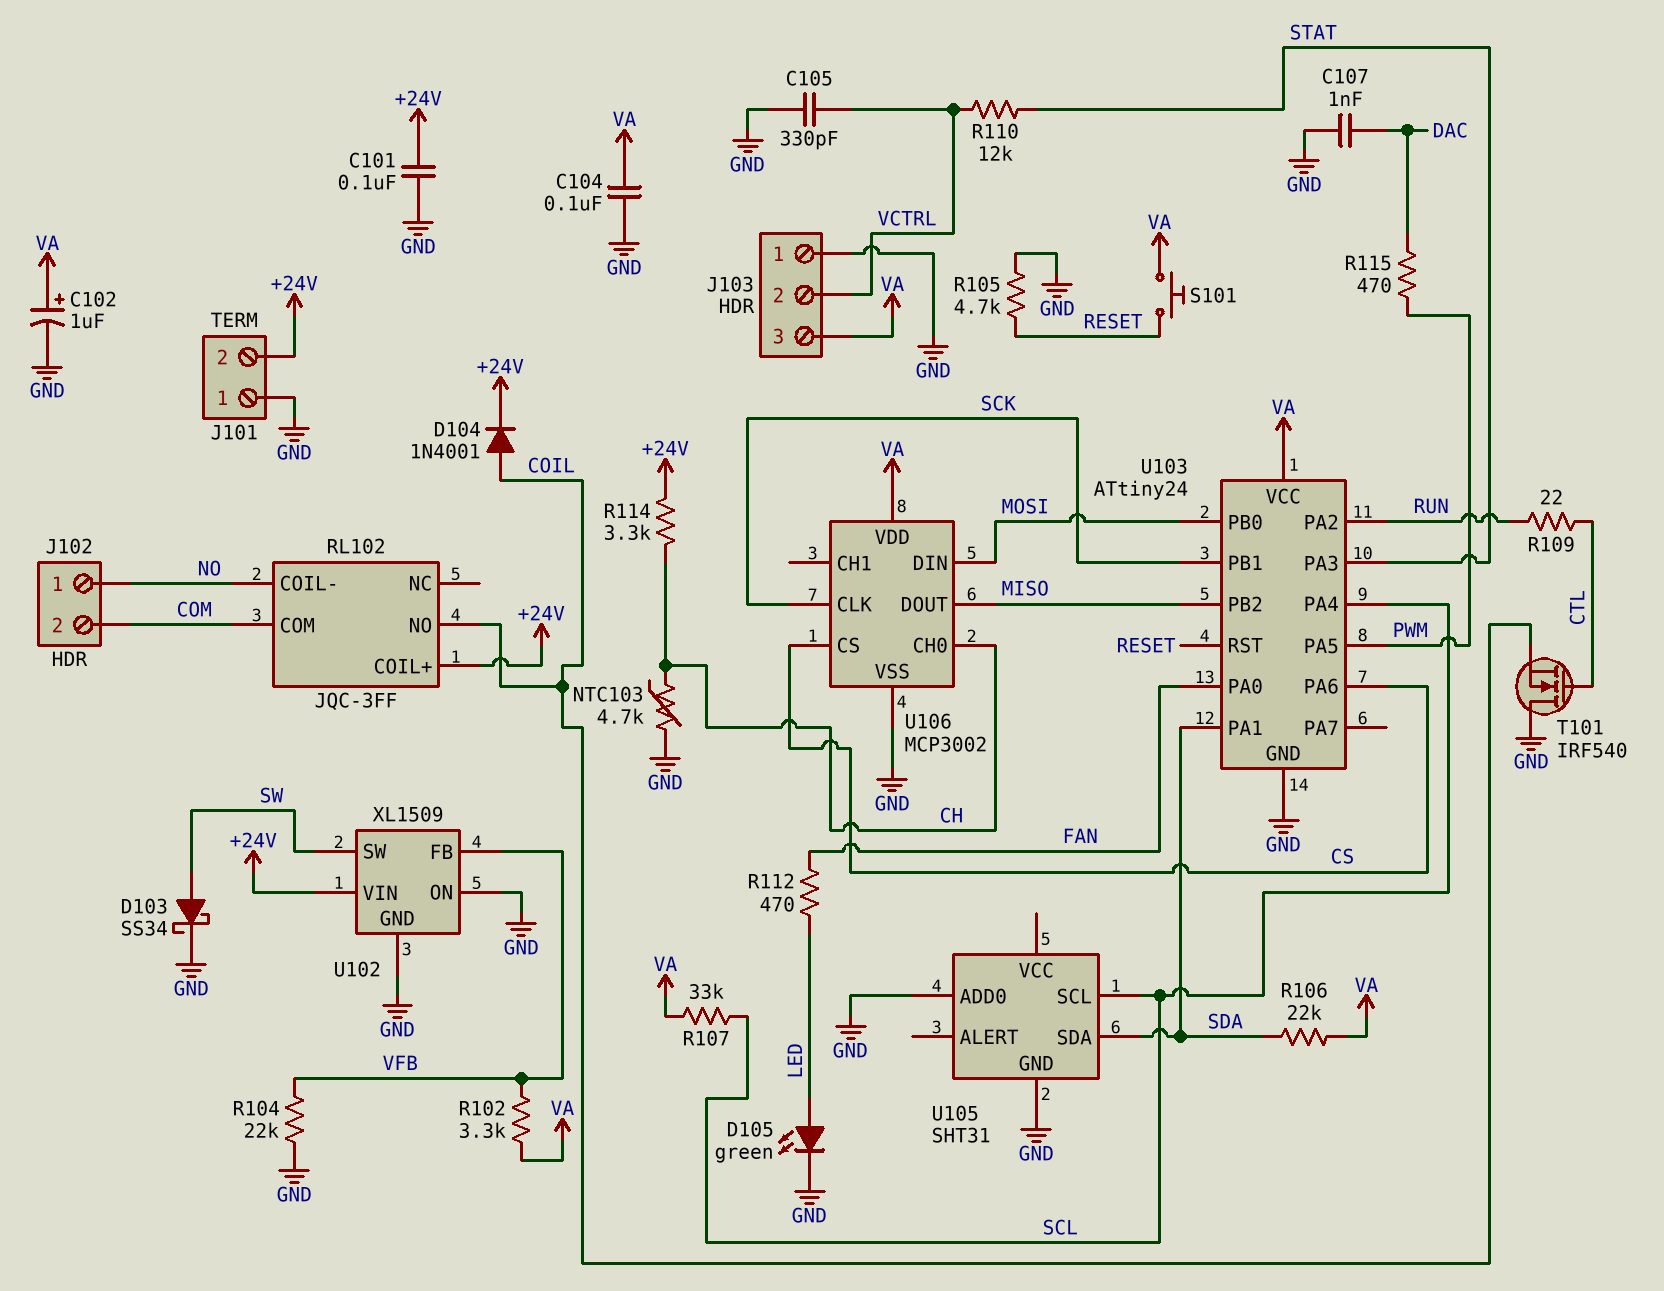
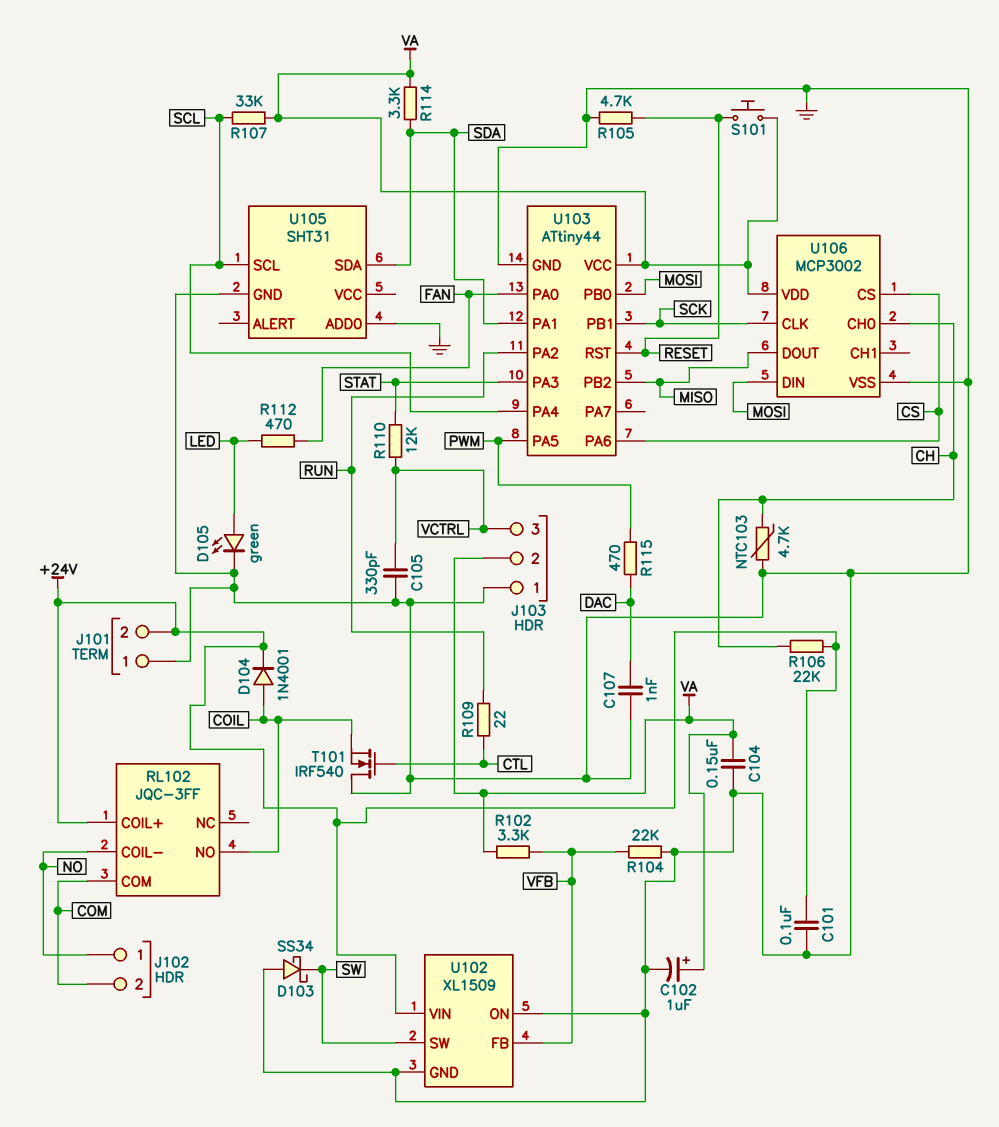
C104: 100nF (GND, VA) -> 150nF (GND, VA)
D103: schottky SS34 (A SW, K GND) -> schottky SS34 (A GND, K SW)
J103 pin 2: VCTRL -> VA
J103 pin 3: VA -> VCTRL
R106: 22k (SDA, VA) -> 22k (+24V, CH)
R114: 3.3k (+24V, CH) -> 3.3k (SDA, VA)
U103: ATtiny24 -> ATtiny44

